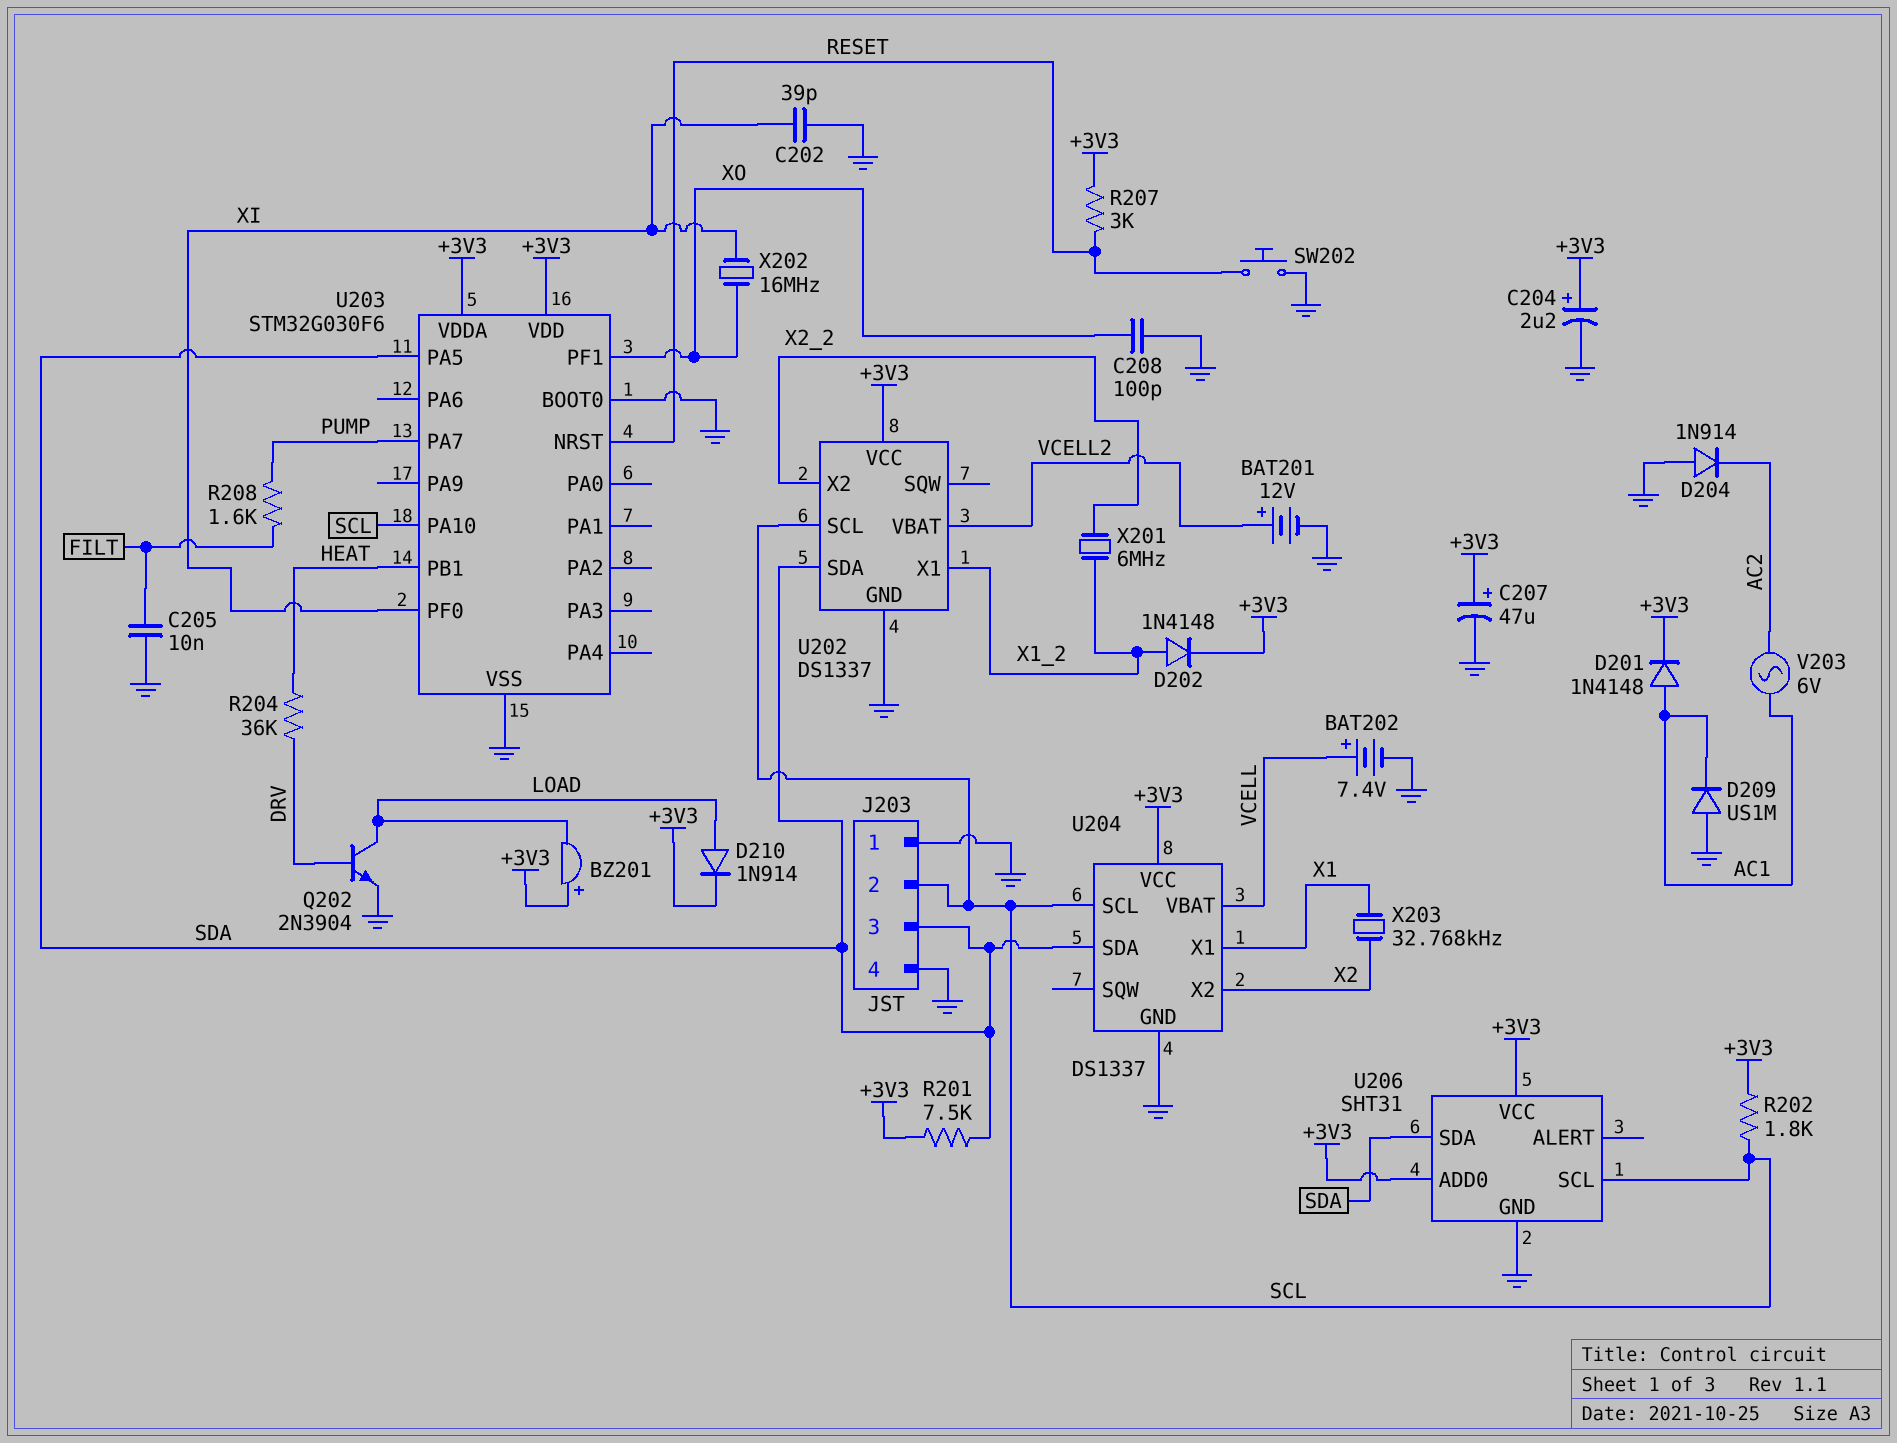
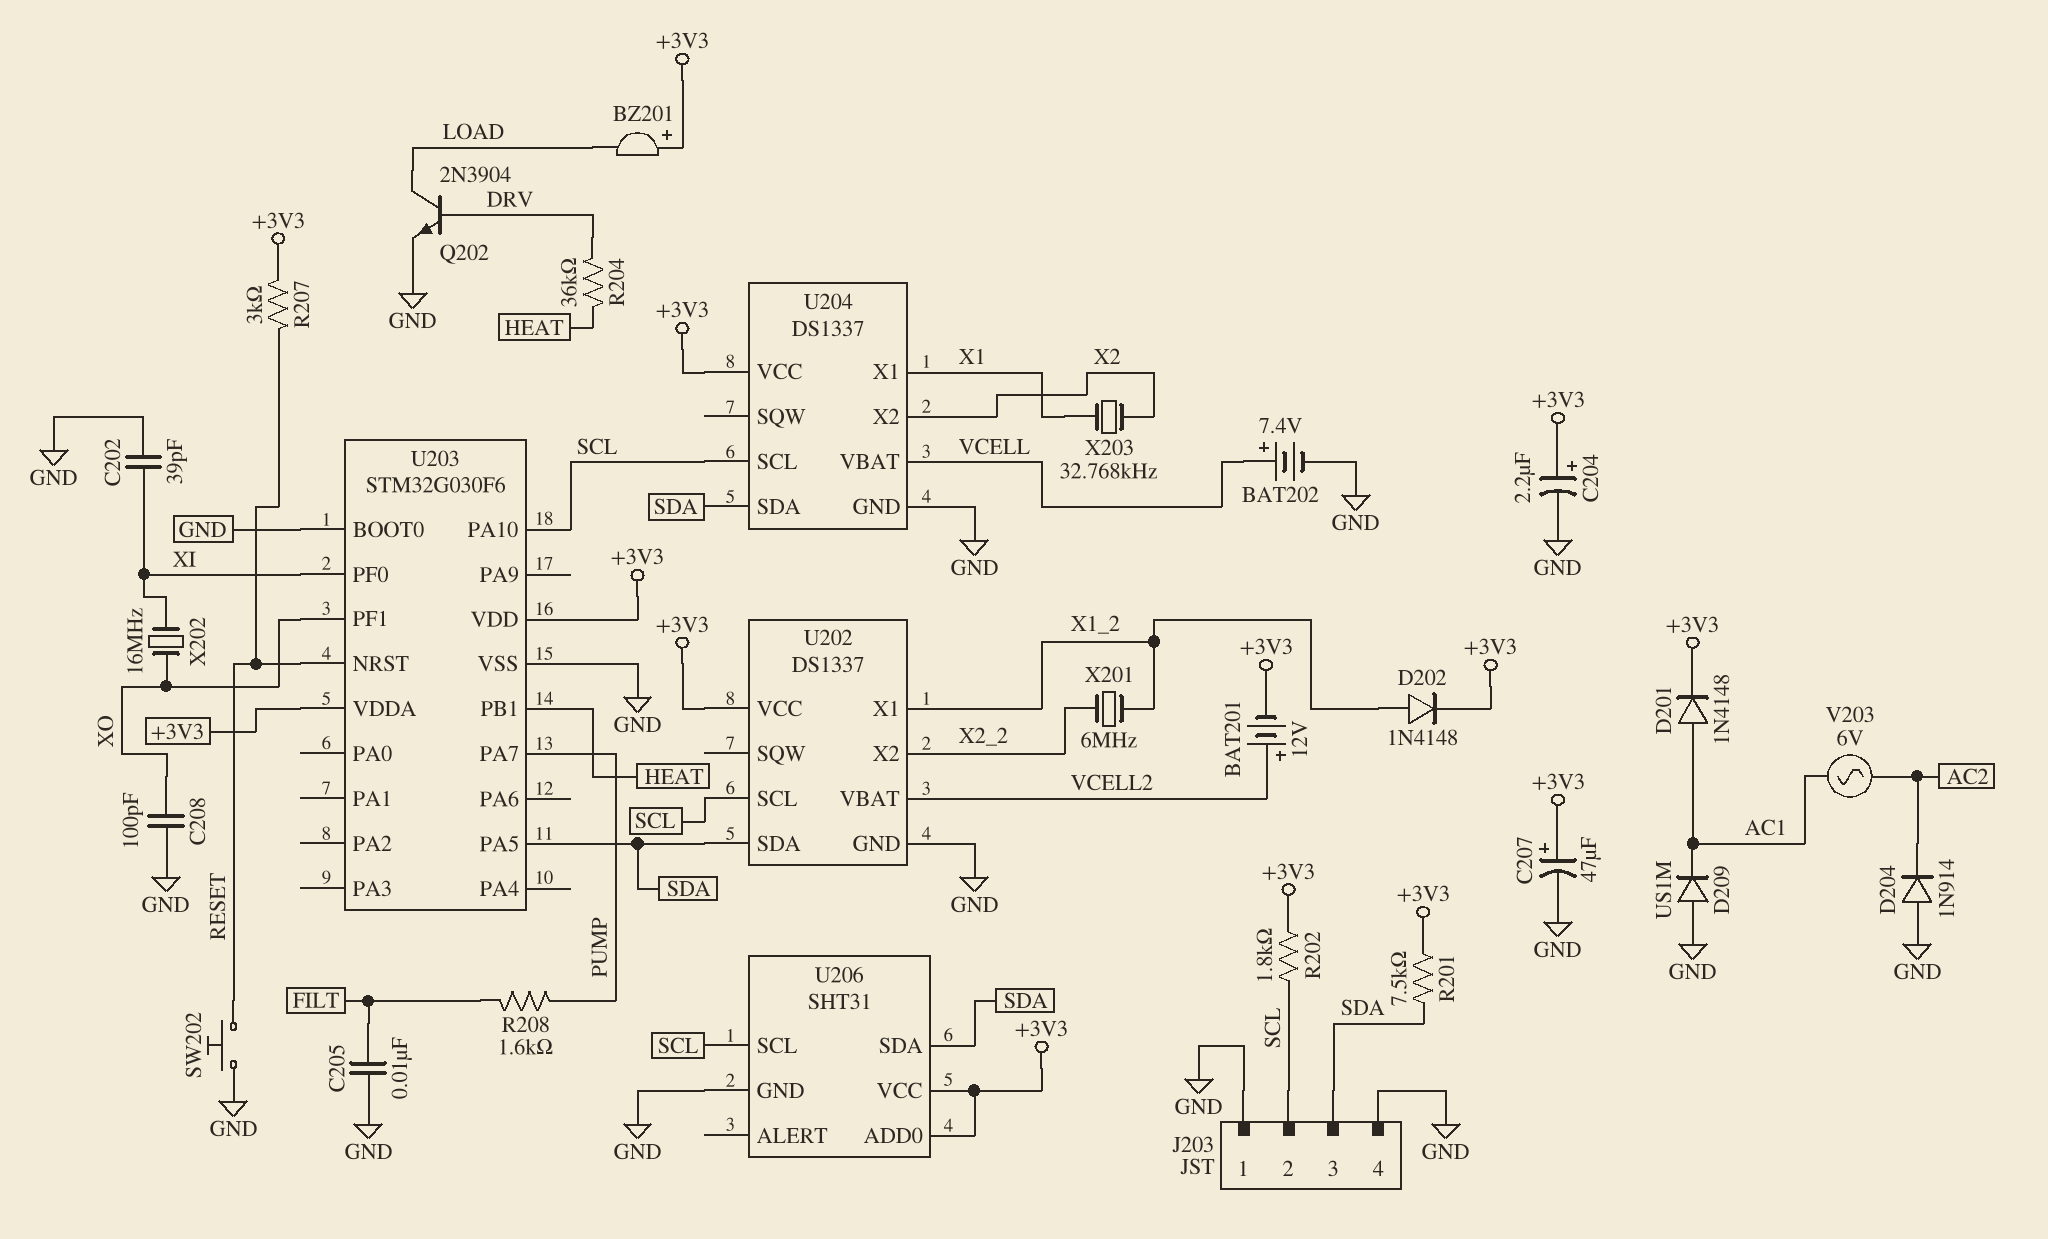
BAT201: 12V (plus VCELL2, minus GND) -> 12V (plus VCELL2, minus +3V3)
D210: diode 1N914 (A LOAD, K +3V3) -> none

